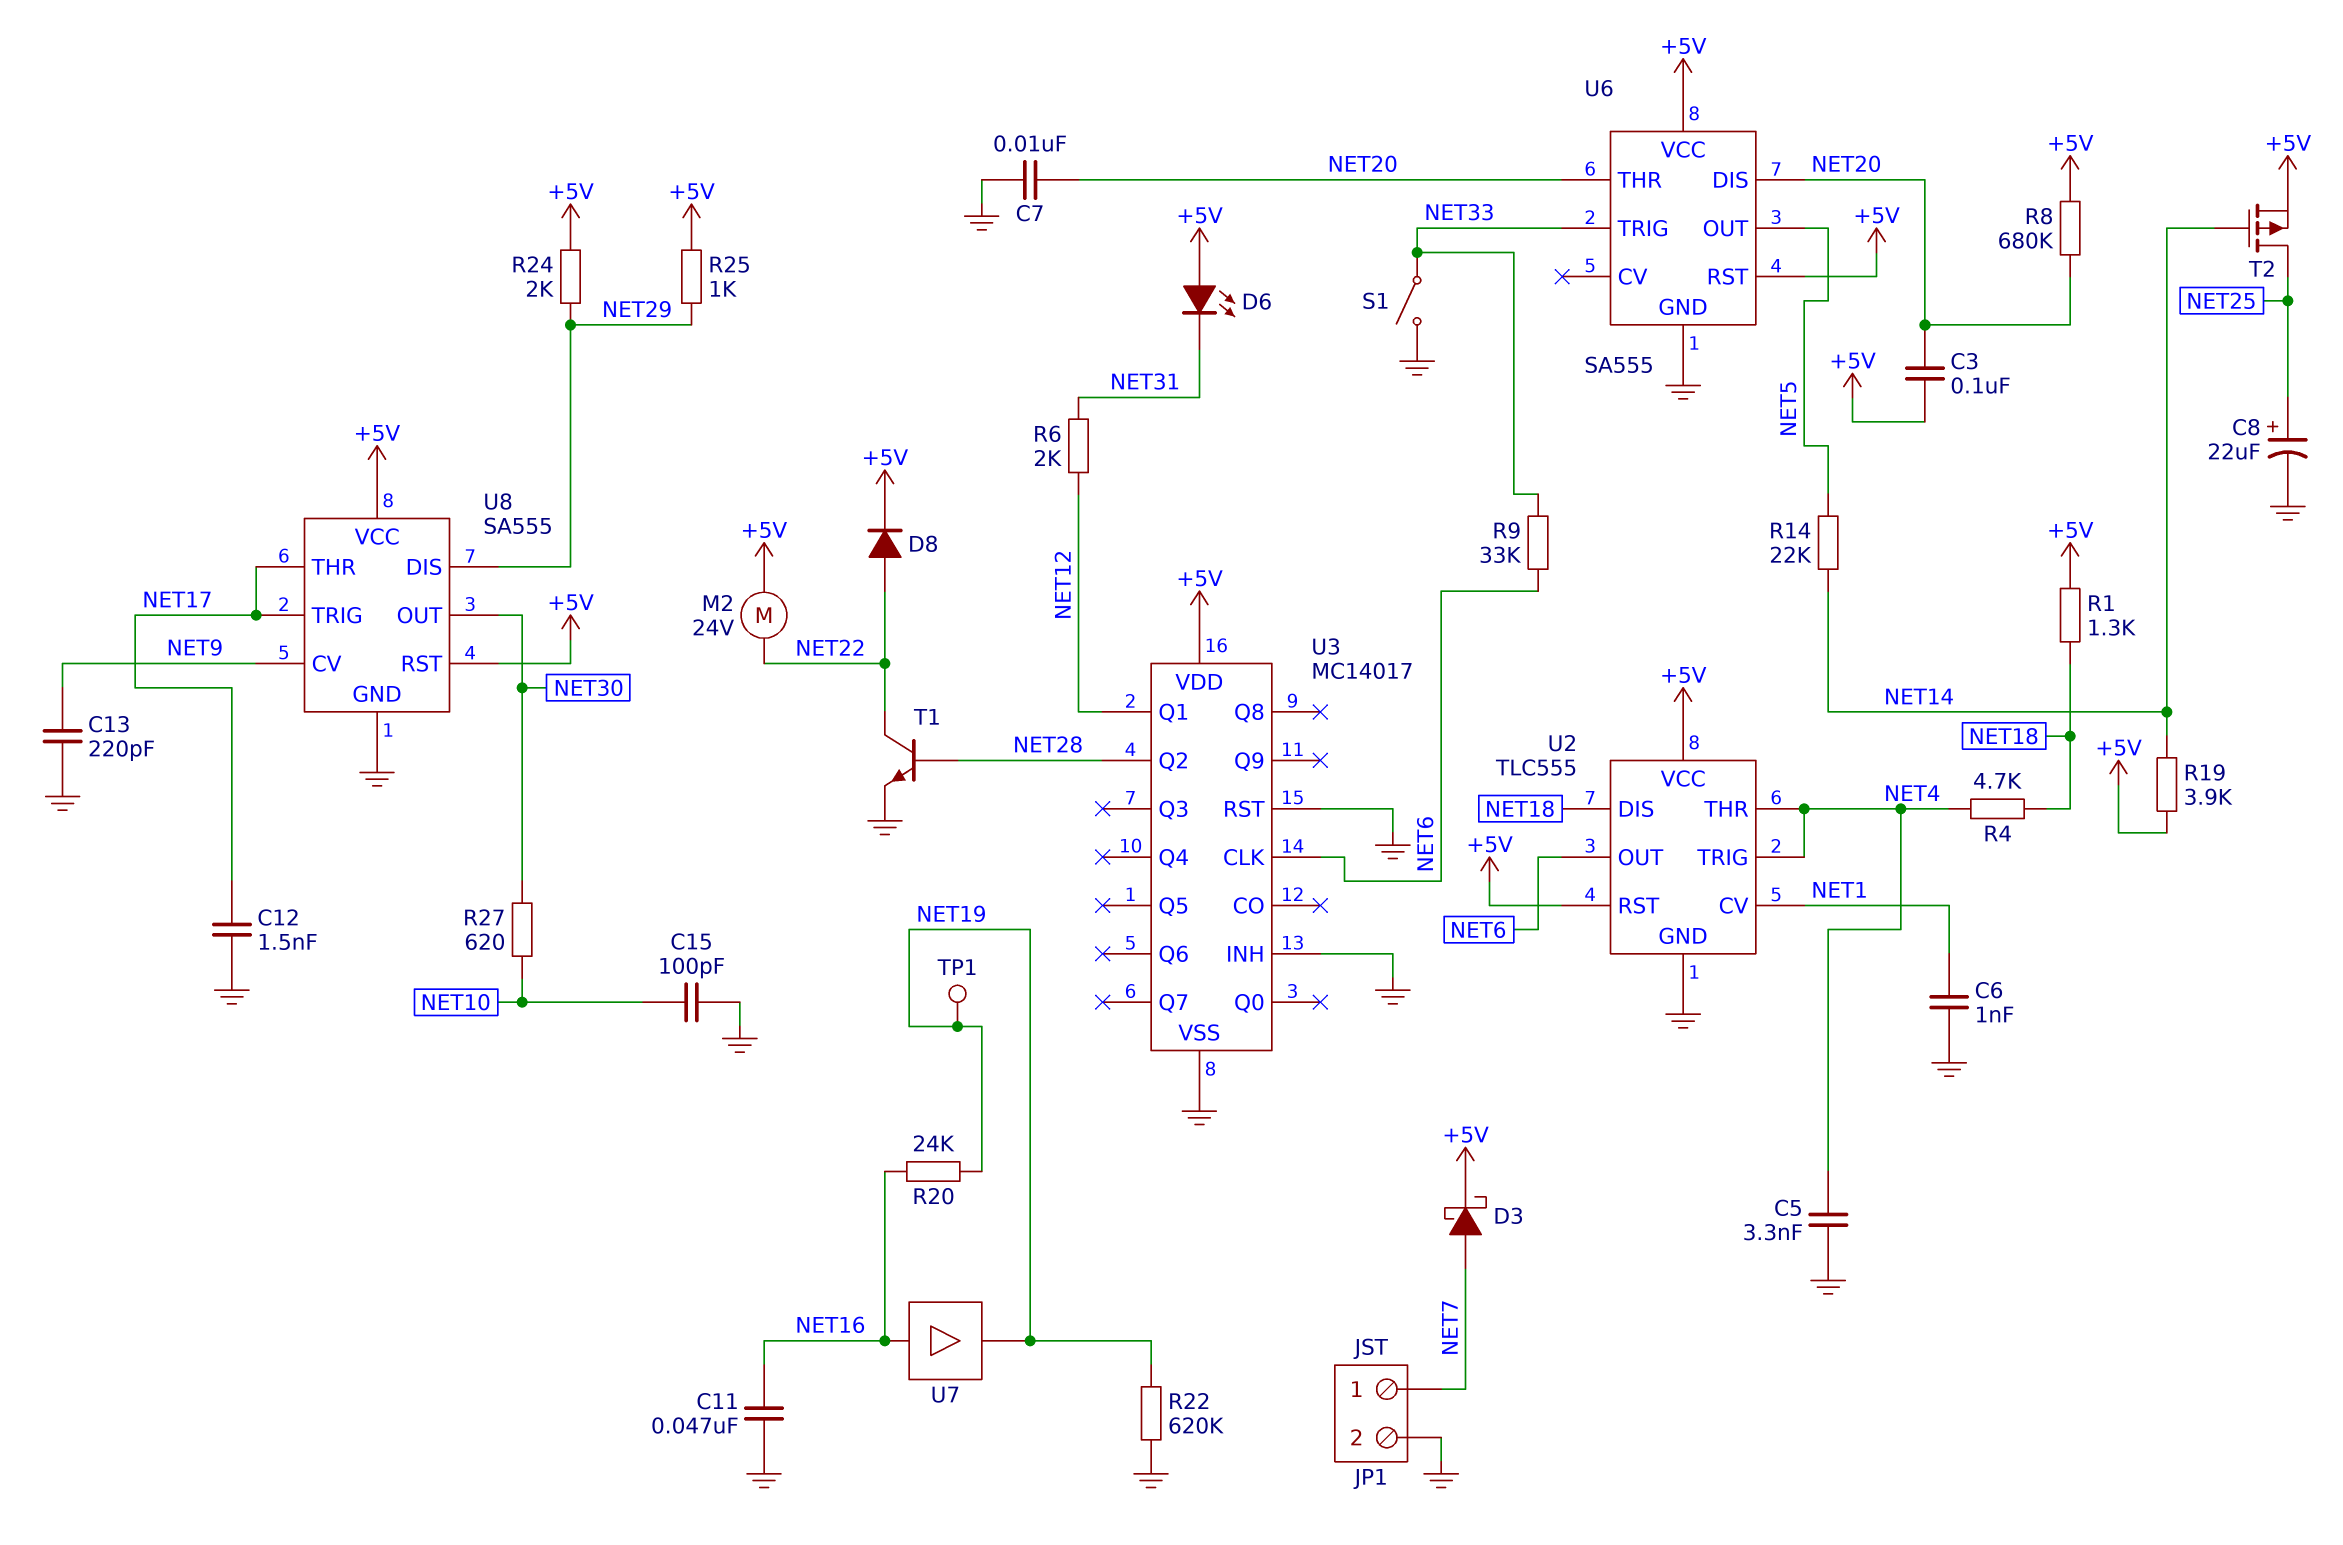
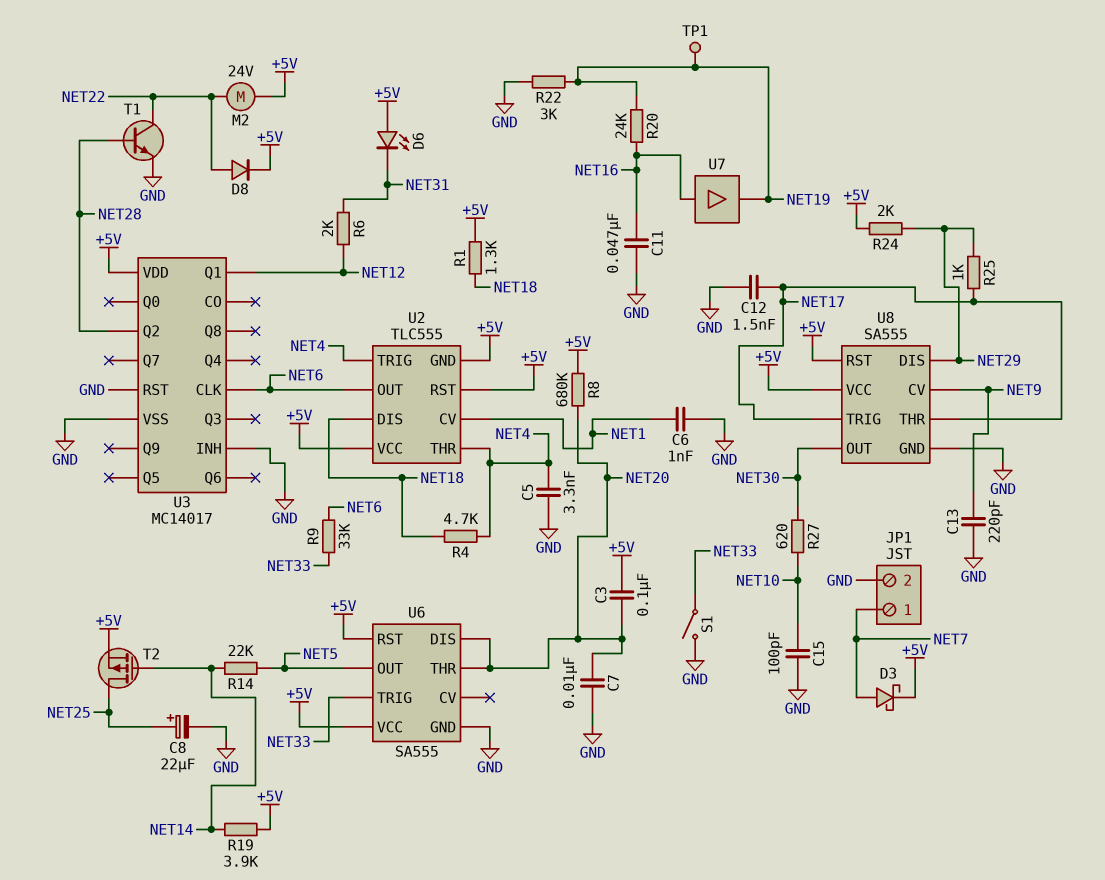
R22: 620k (GND, NET19) -> 3k (GND, NET19)
R25: 1k (+5V, NET29) -> 1k (NET17, NET29)
U2 pin GND: GND -> +5V

